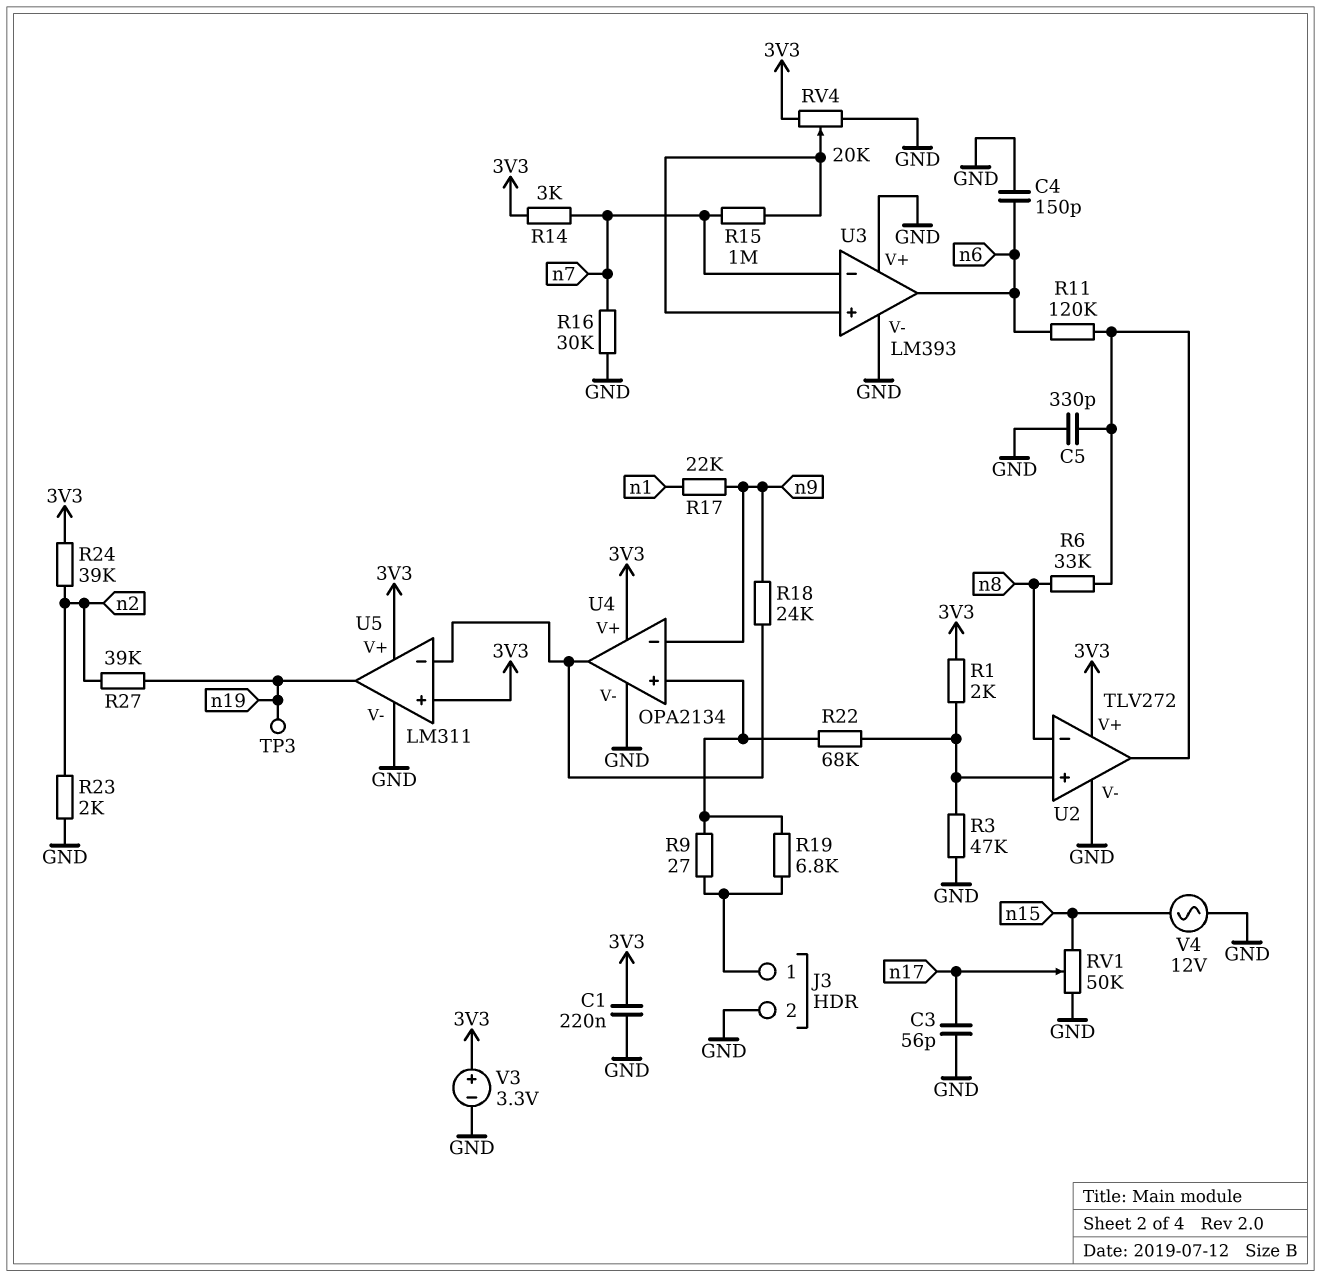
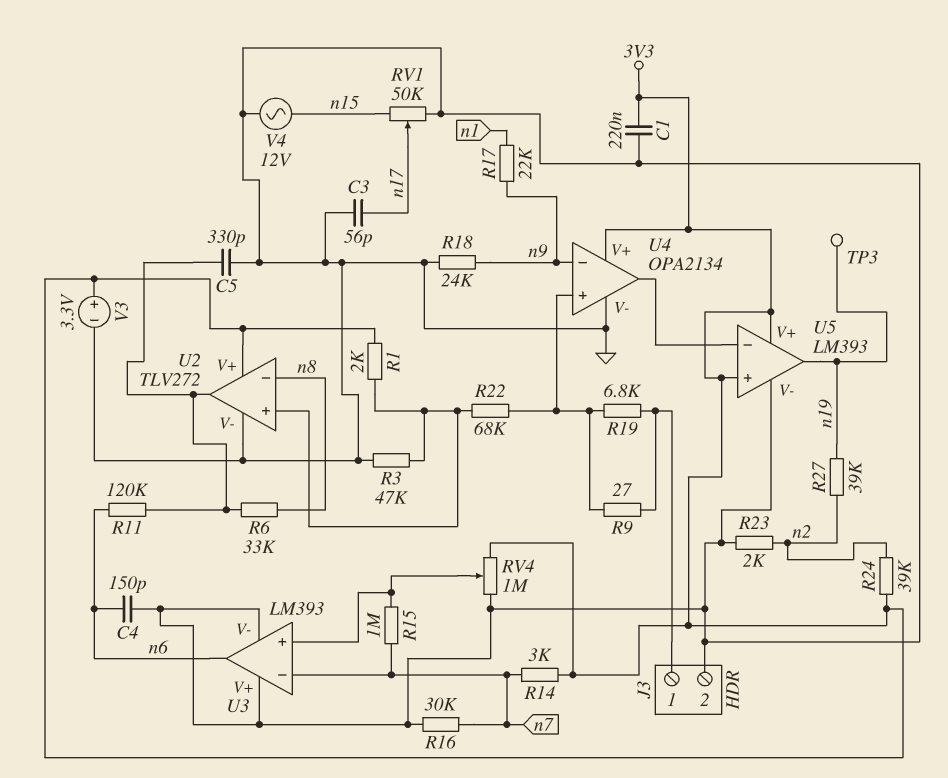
R18: 24k (U4/out, n9) -> 24k (GND, n9)
RV4: 20k (3V3, GND, wiper U3/in+) -> 1M (3V3, GND, wiper U3/in+)
U5: LM311 -> LM393

